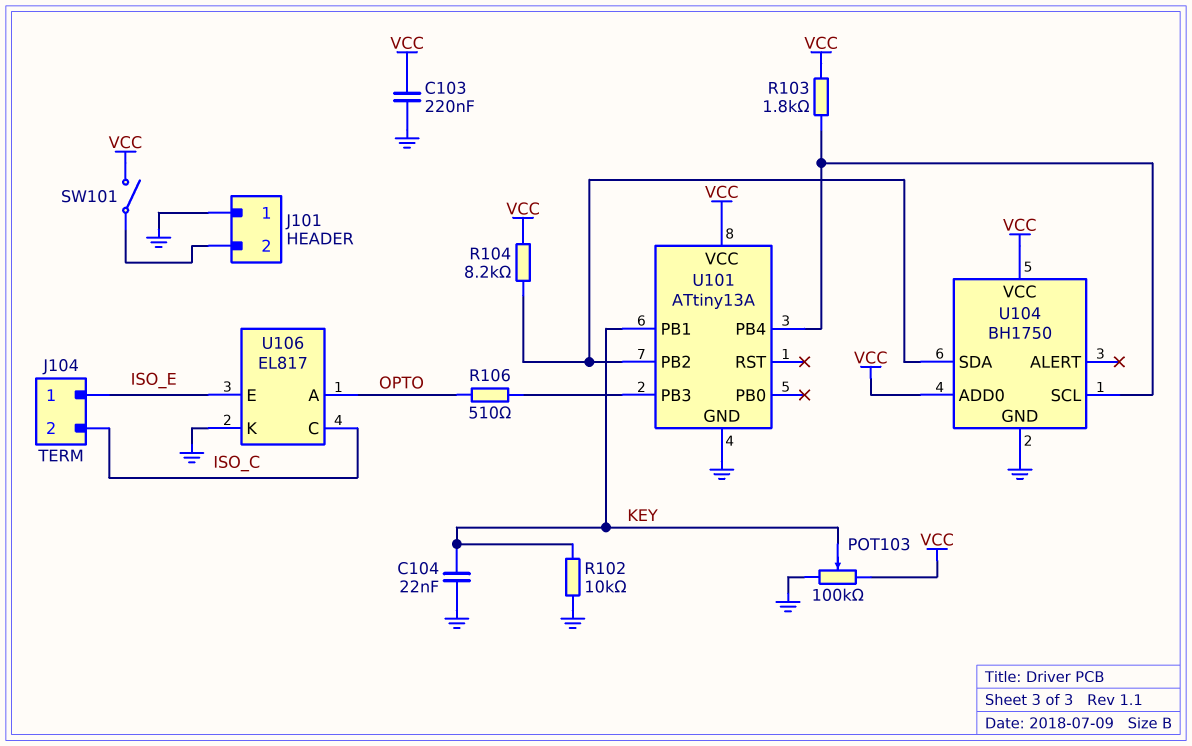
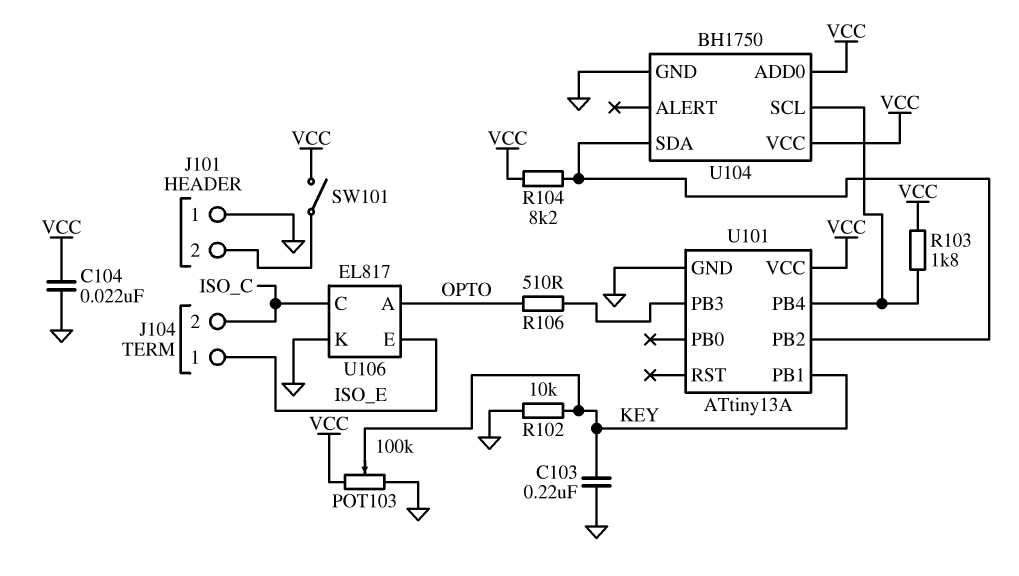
C103: 220nF (GND, VCC) -> 220nF (GND, KEY)
C104: 22nF (GND, KEY) -> 22nF (GND, VCC)

